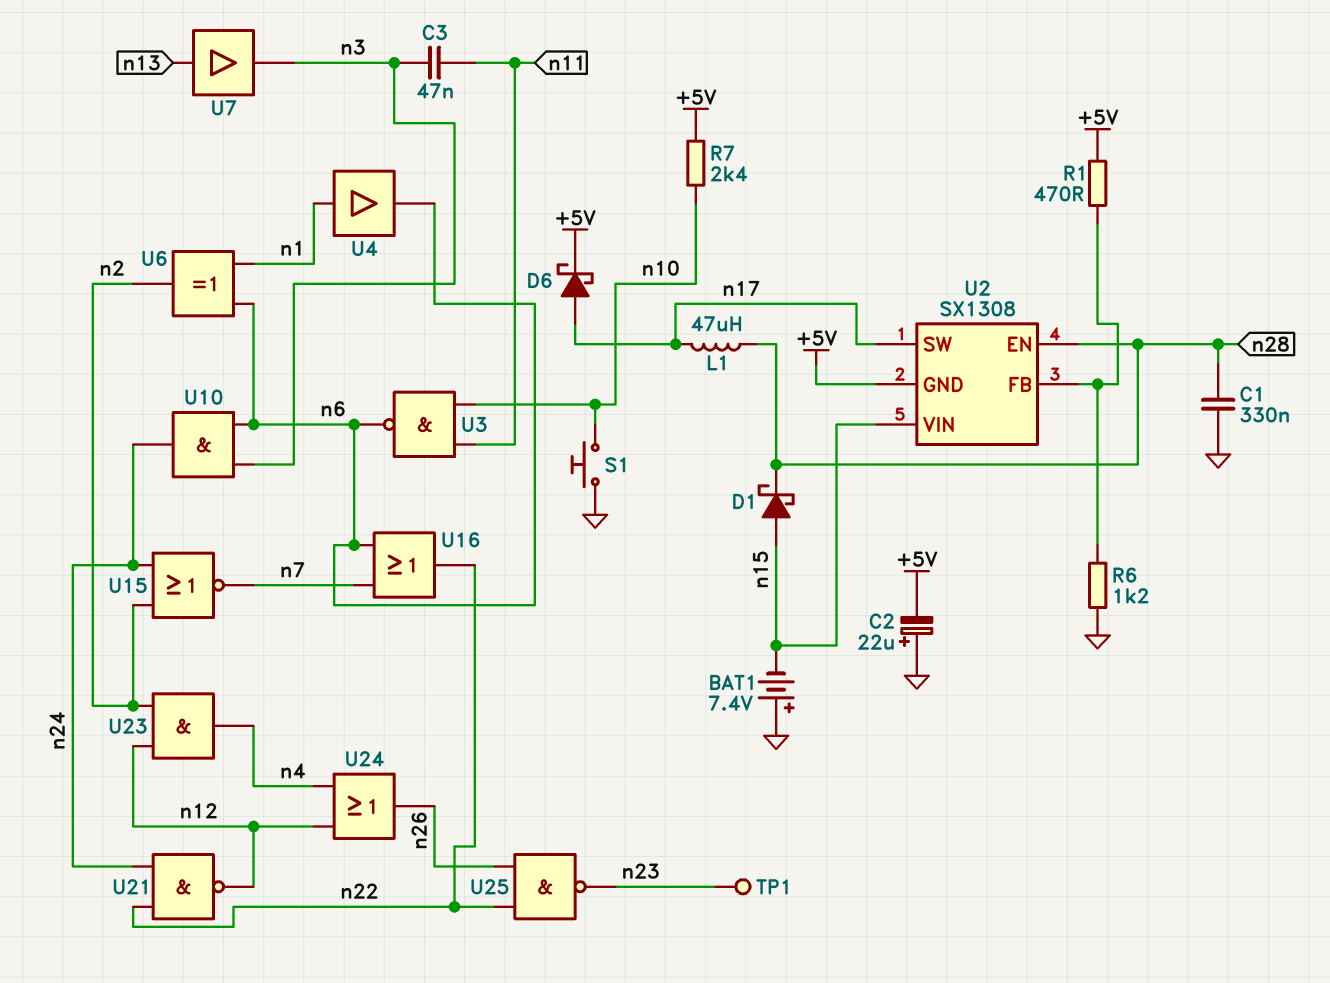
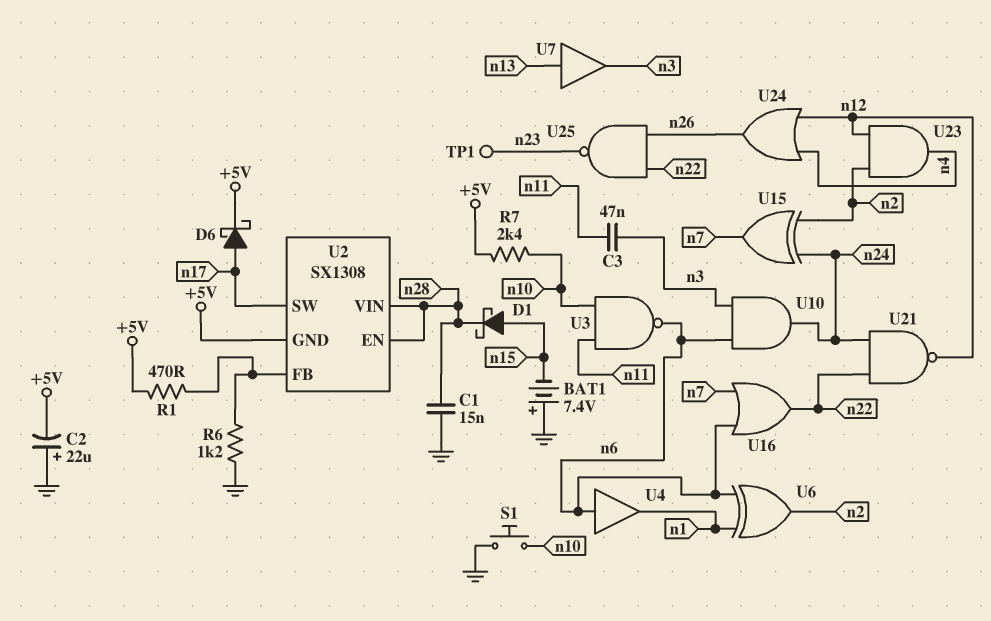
C1: 330nF (GND, n28) -> 15nF (GND, n28)
L1: 47uH (n17, n28) -> none
U2 pin VIN: n15 -> n28
U4: buffer (in n1, out n6) -> buffer (in n6, out n1)
U15: NOR (in n2, in n24, out n7) -> XOR (in n2, in n24, out n7)

